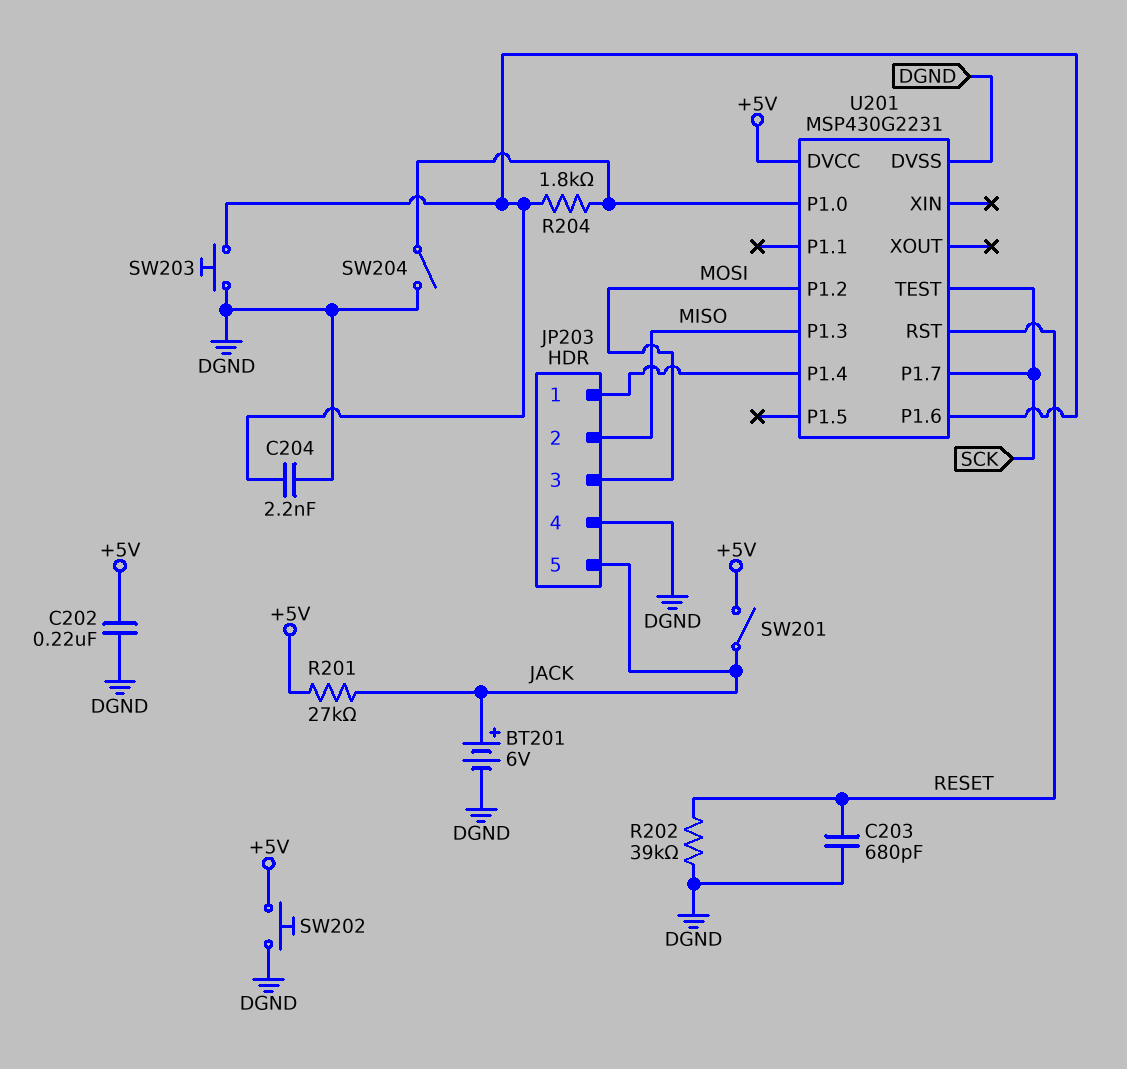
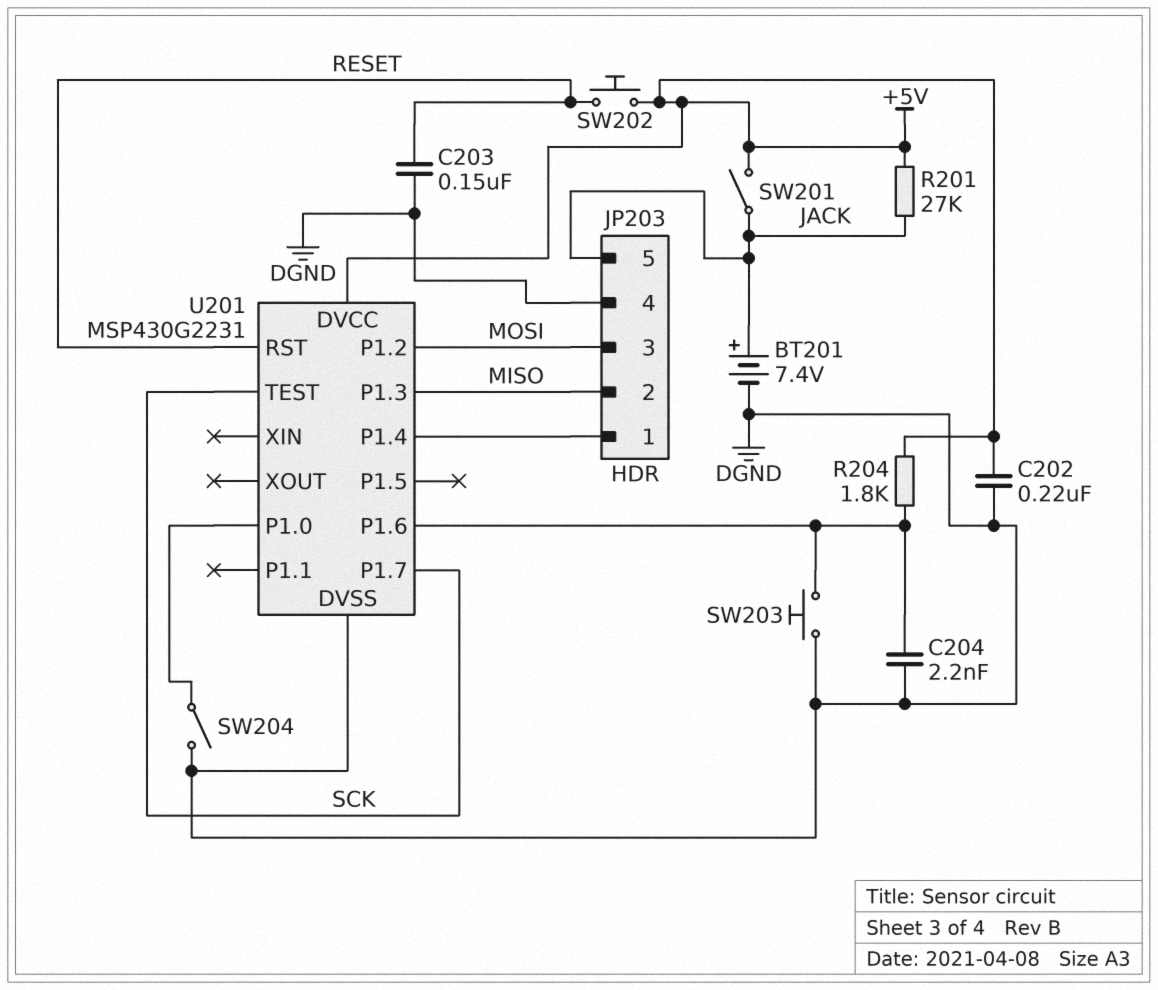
BT201: 6V (plus JACK, minus DGND) -> 7.4V (plus JACK, minus DGND)
C203: 680pF (DGND, RESET) -> 150nF (DGND, RESET)
R202: 39k (DGND, RESET) -> none
R204: 1.8k (U201/P1.0, U201/P1.6) -> 1.8k (+5V, U201/P1.6)
SW202: button (+5V, DGND) -> button (+5V, RESET)

